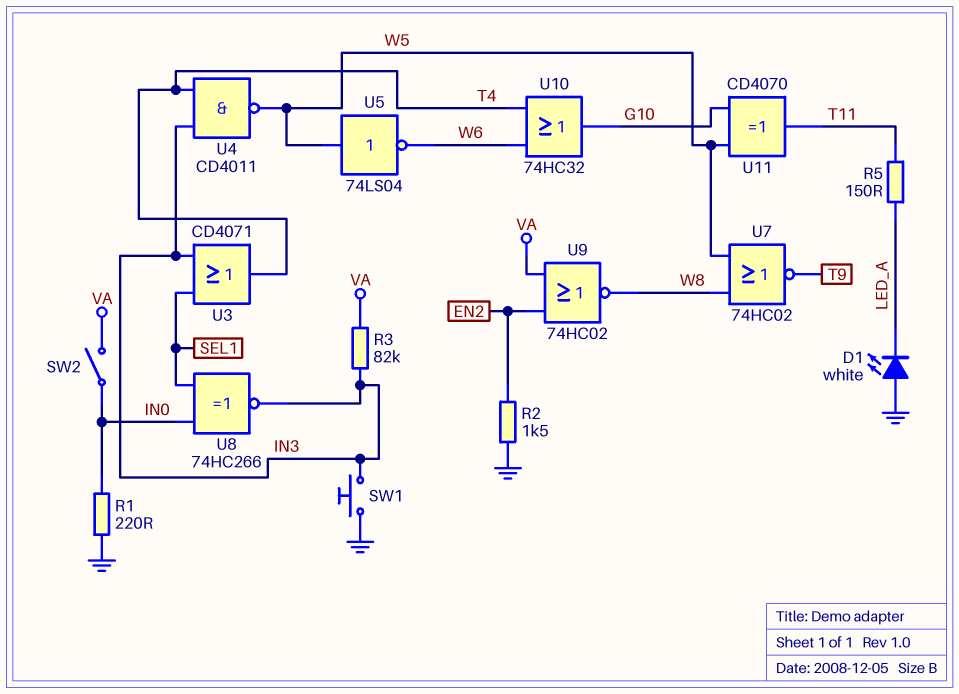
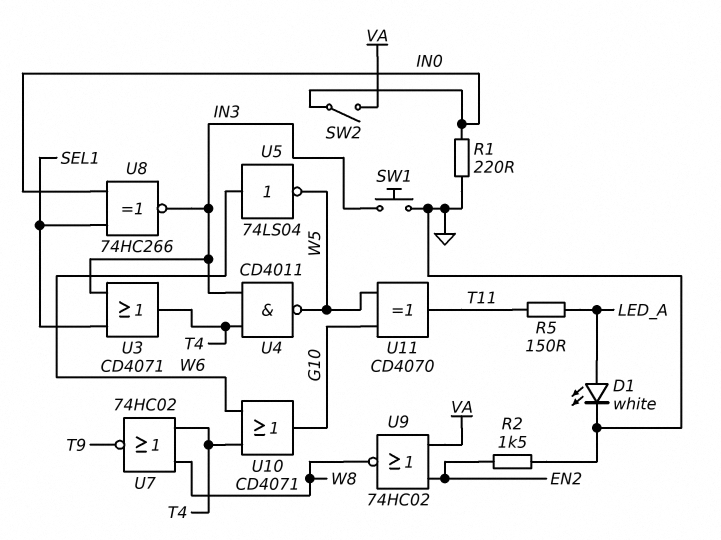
D1: LED white (A GND, K LED_A) -> LED white (A LED_A, K GND)
R3: 82k (IN3, VA) -> none
U5: NOT 74LS04 (in W5, out W6) -> NOT 74LS04 (in W6, out W5)
U7: NOR 74HC02 (in W5, in W8, out T9) -> NOR 74HC02 (in T4, in W8, out T9)
U10: OR 74HC32 (in T4, in W6, out G10) -> OR CD4071 (in T4, in W6, out G10)

